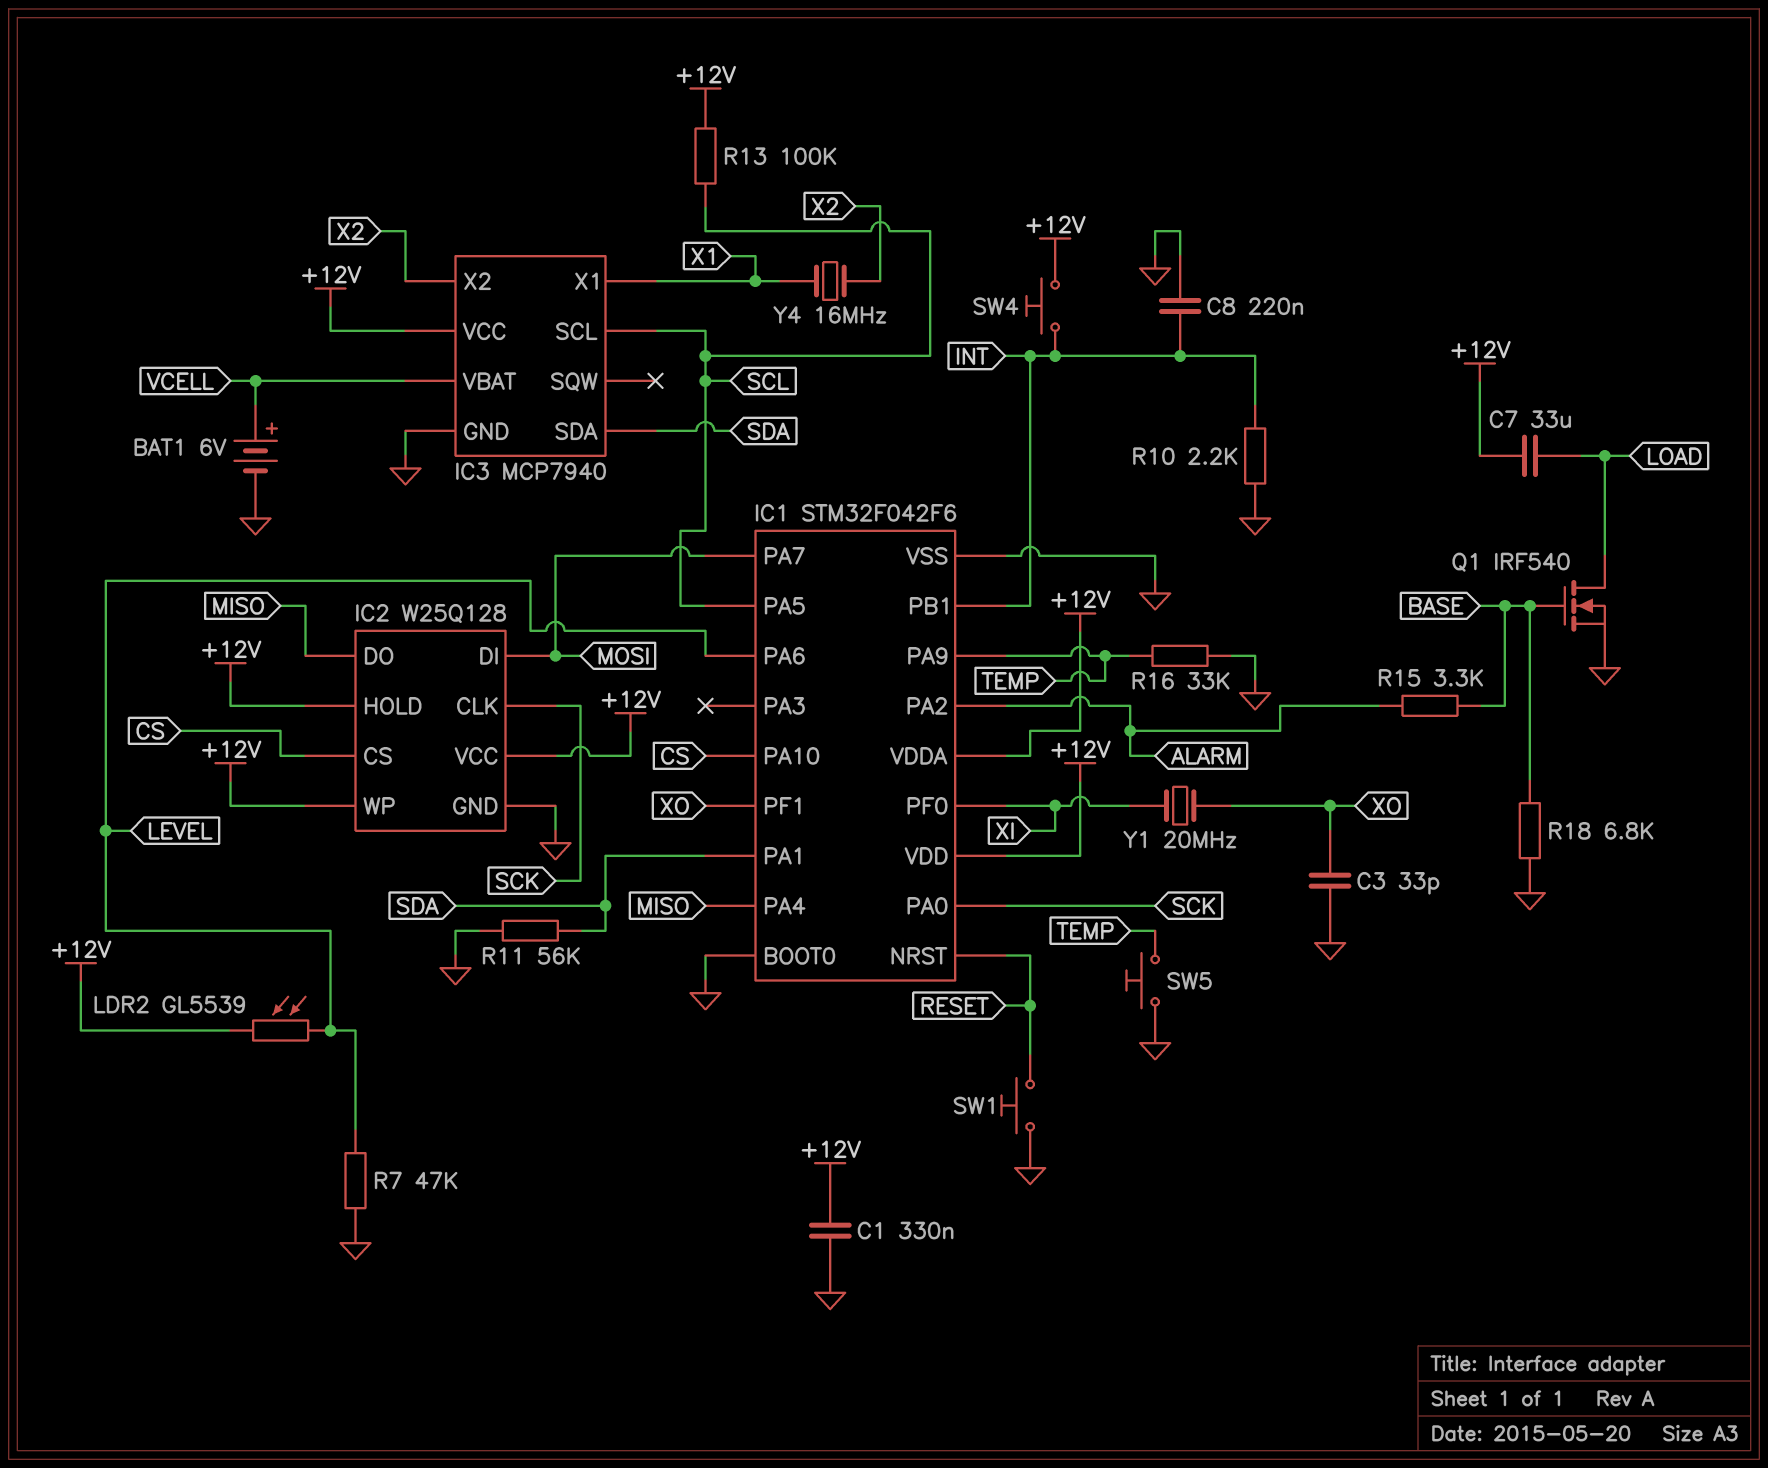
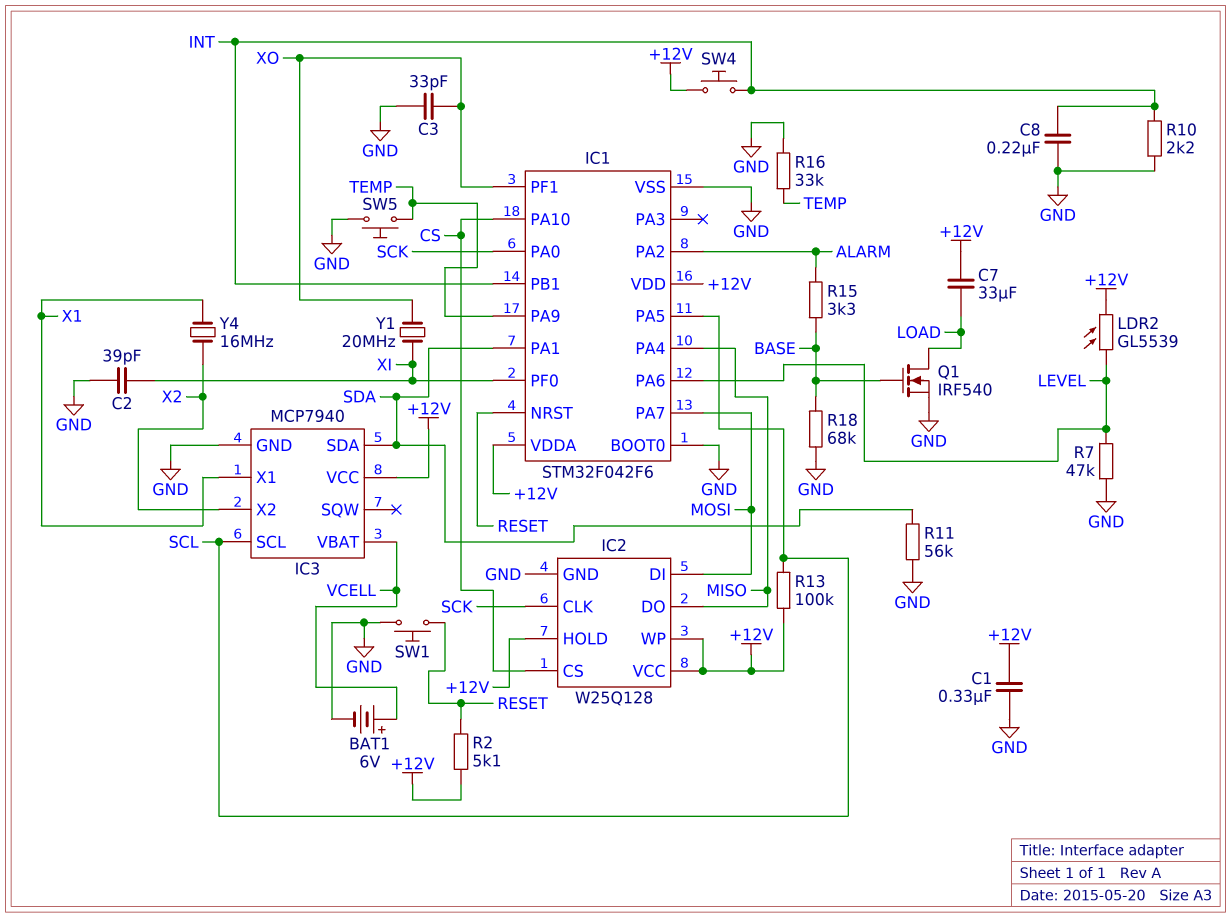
C2: none -> 39pF (GND, XI)
R2: none -> 5.1k (+12V, RESET)
R18: 6.8k (BASE, GND) -> 68k (BASE, GND)

